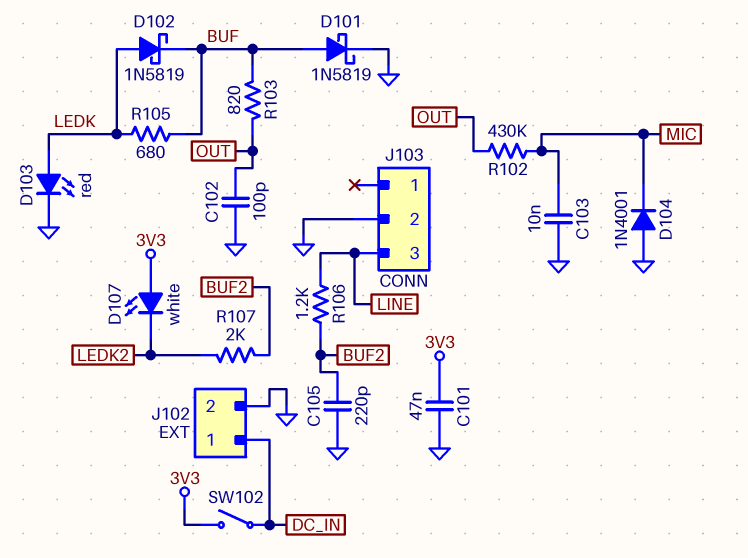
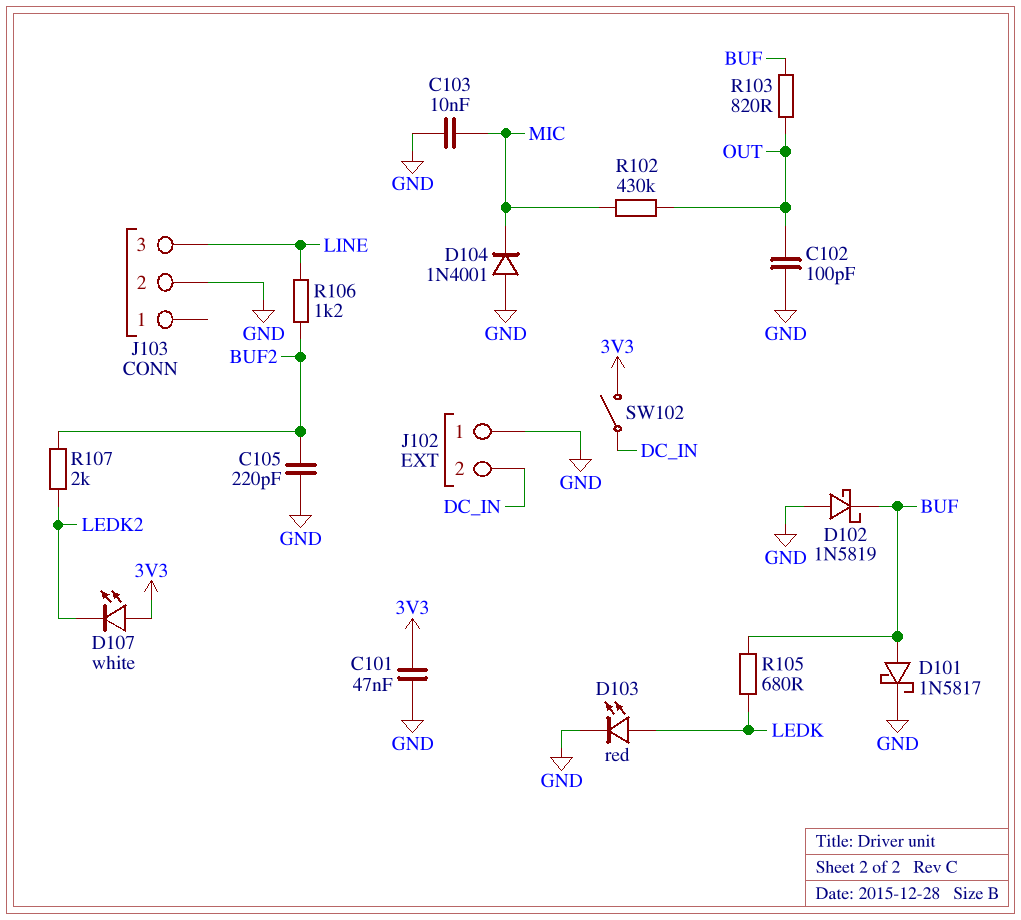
D101: schottky 1N5819 (A BUF, K GND) -> schottky 1N5817 (A BUF, K GND)
D102: schottky 1N5819 (A LEDK, K BUF) -> schottky 1N5819 (A GND, K BUF)
J102 pin 1: DC_IN -> GND
J102 pin 2: GND -> DC_IN

